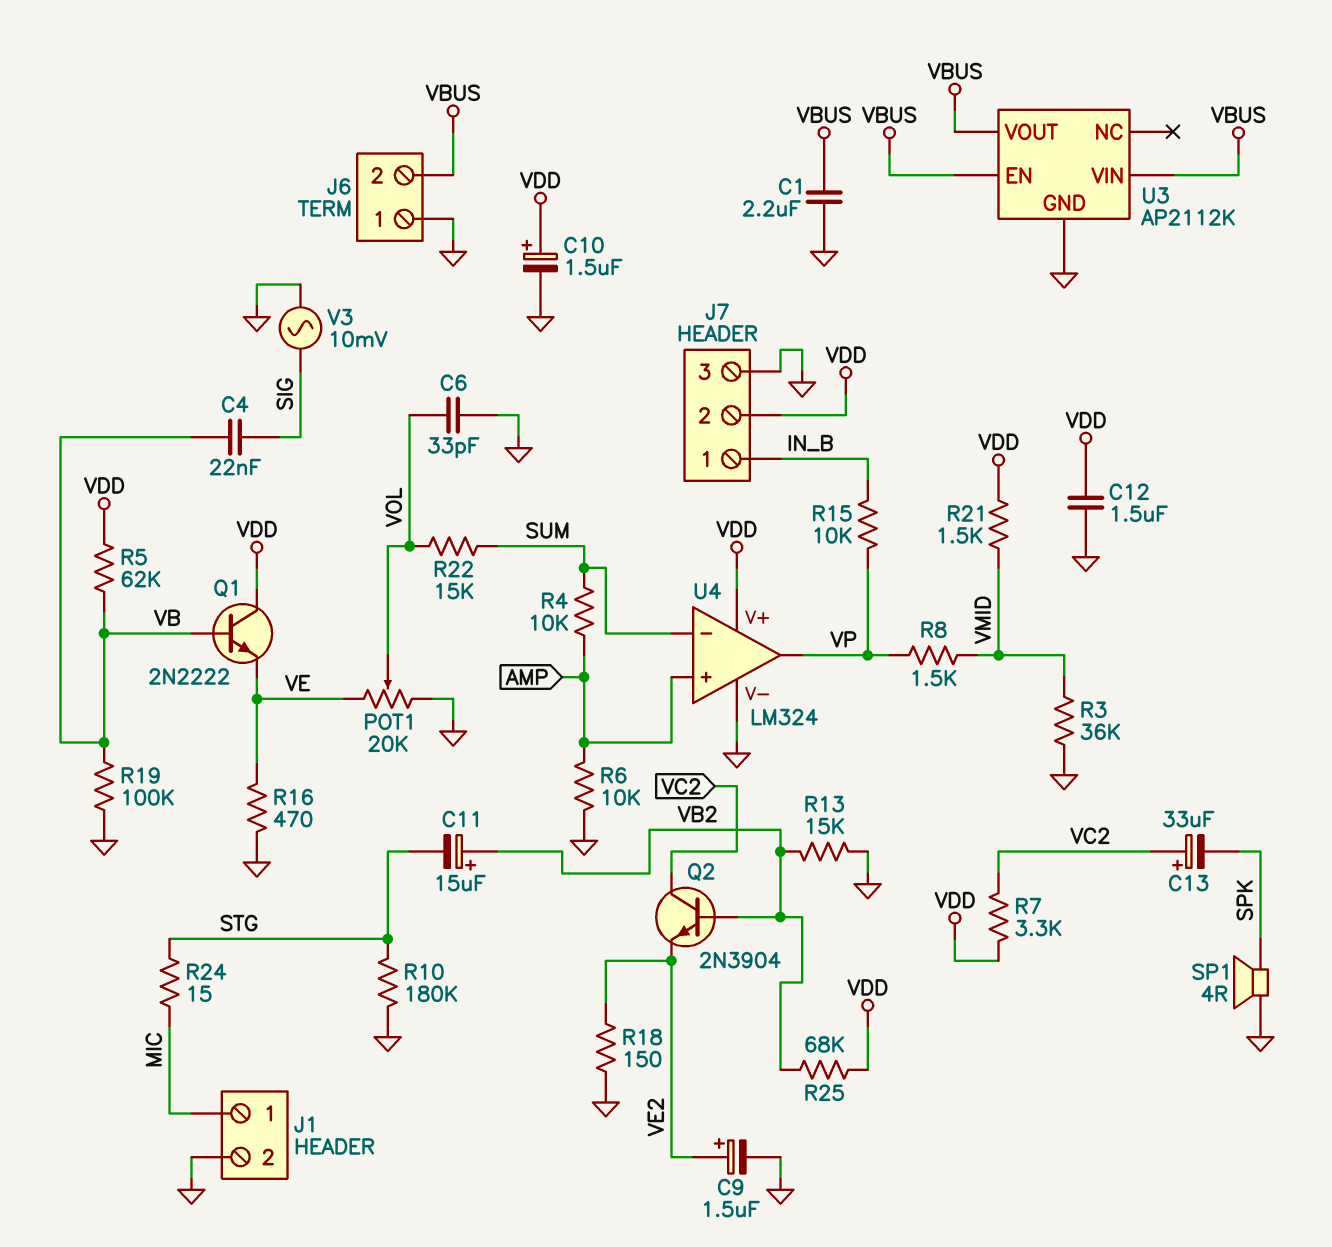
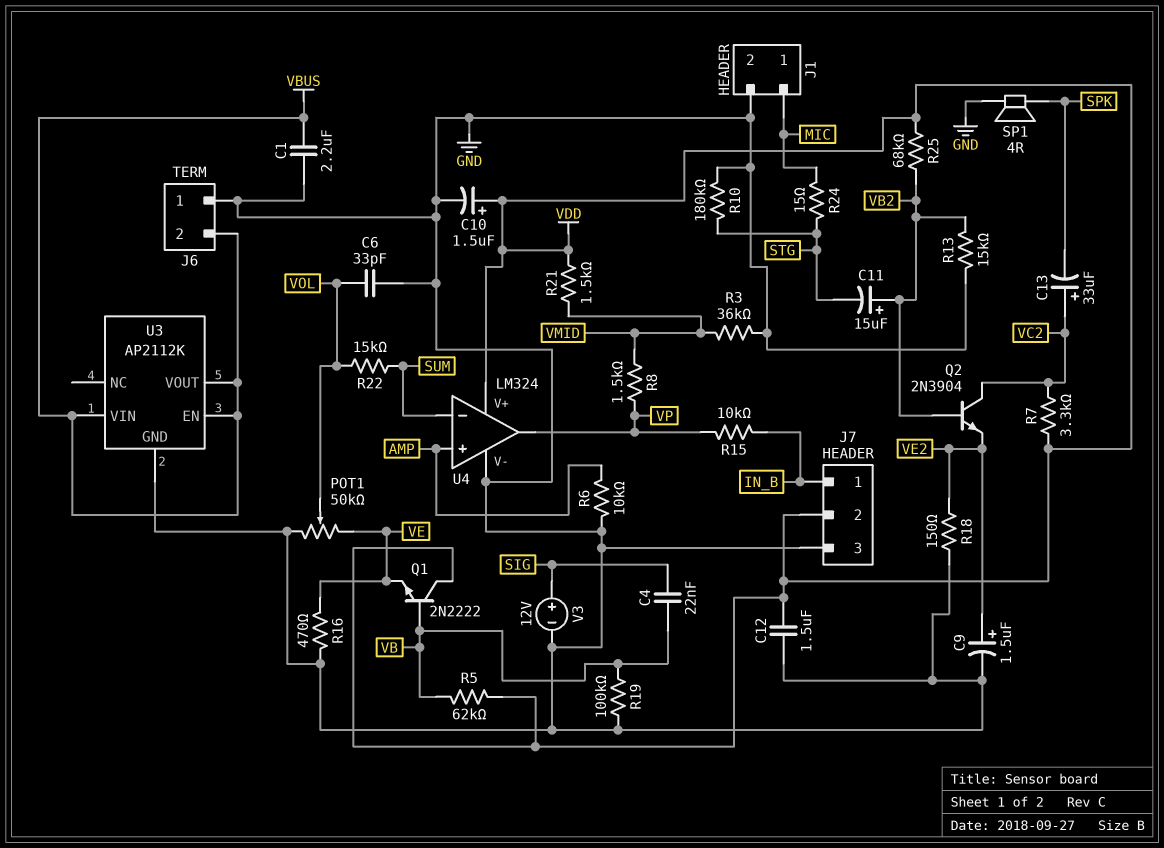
POT1: 20k (GND, VE, wiper VOL) -> 50k (GND, VE, wiper VOL)
R4: 10k (AMP, SUM) -> none
V3: AC 10mV (GND, SIG) -> 12V (plus SIG, minus GND)

